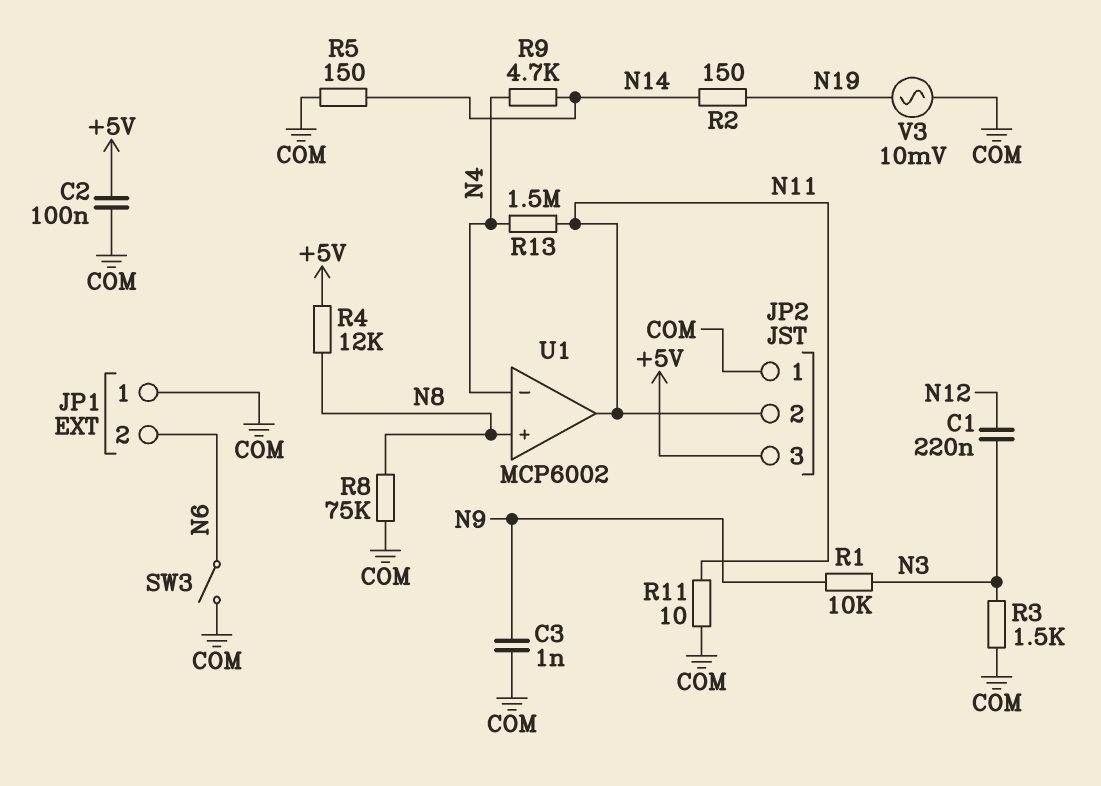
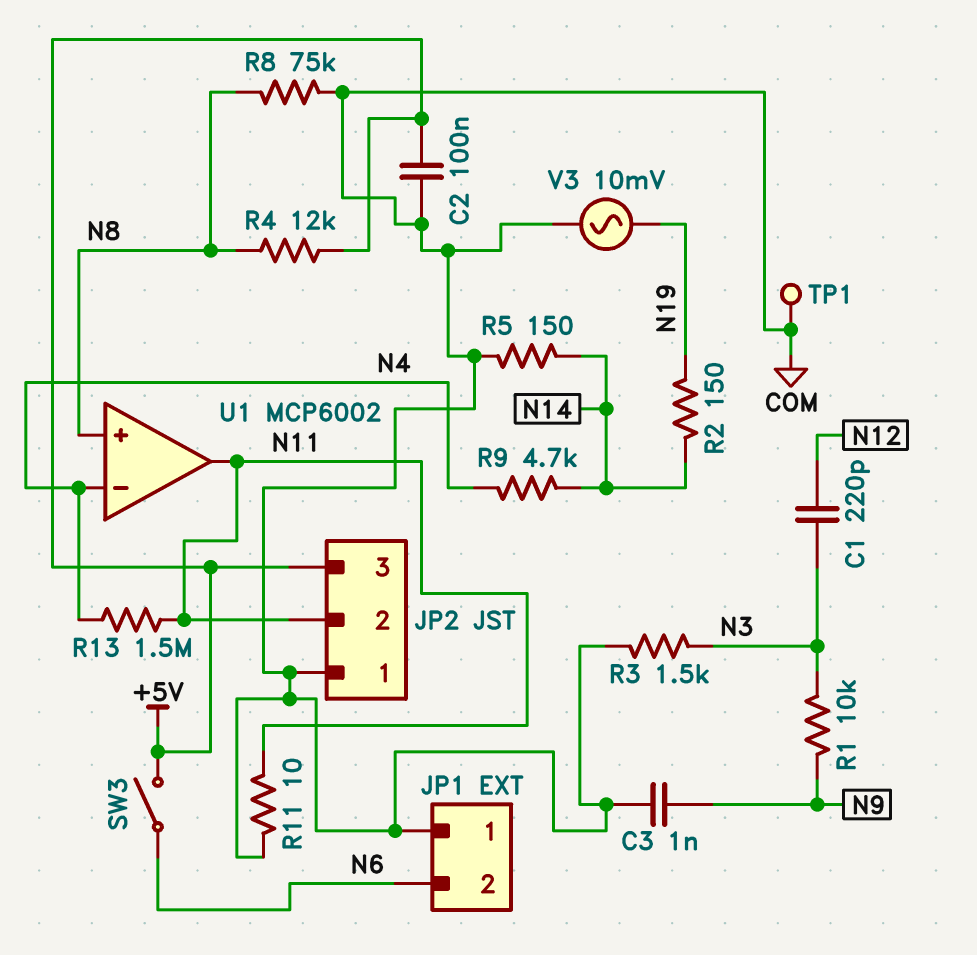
C1: 220nF (N3, N12) -> 220pF (N3, N12)
SW3: switch (COM, N6) -> switch (+5V, N6)
TP1: none -> test point (COM)

